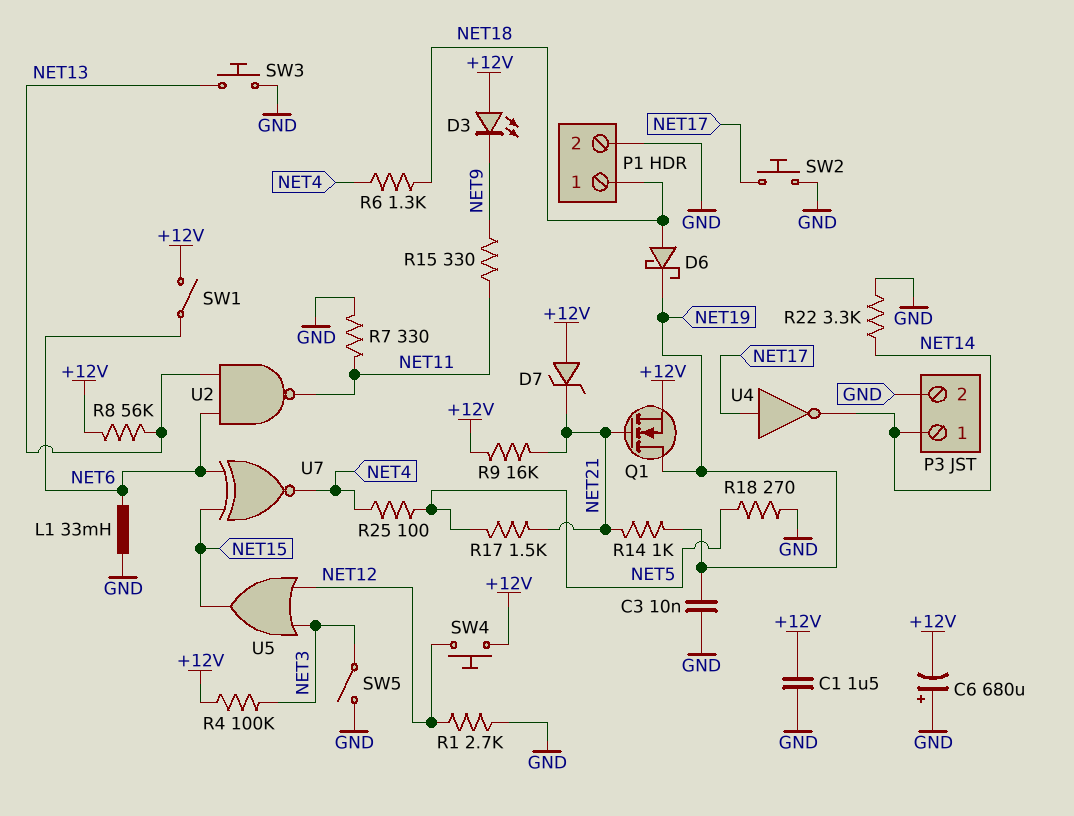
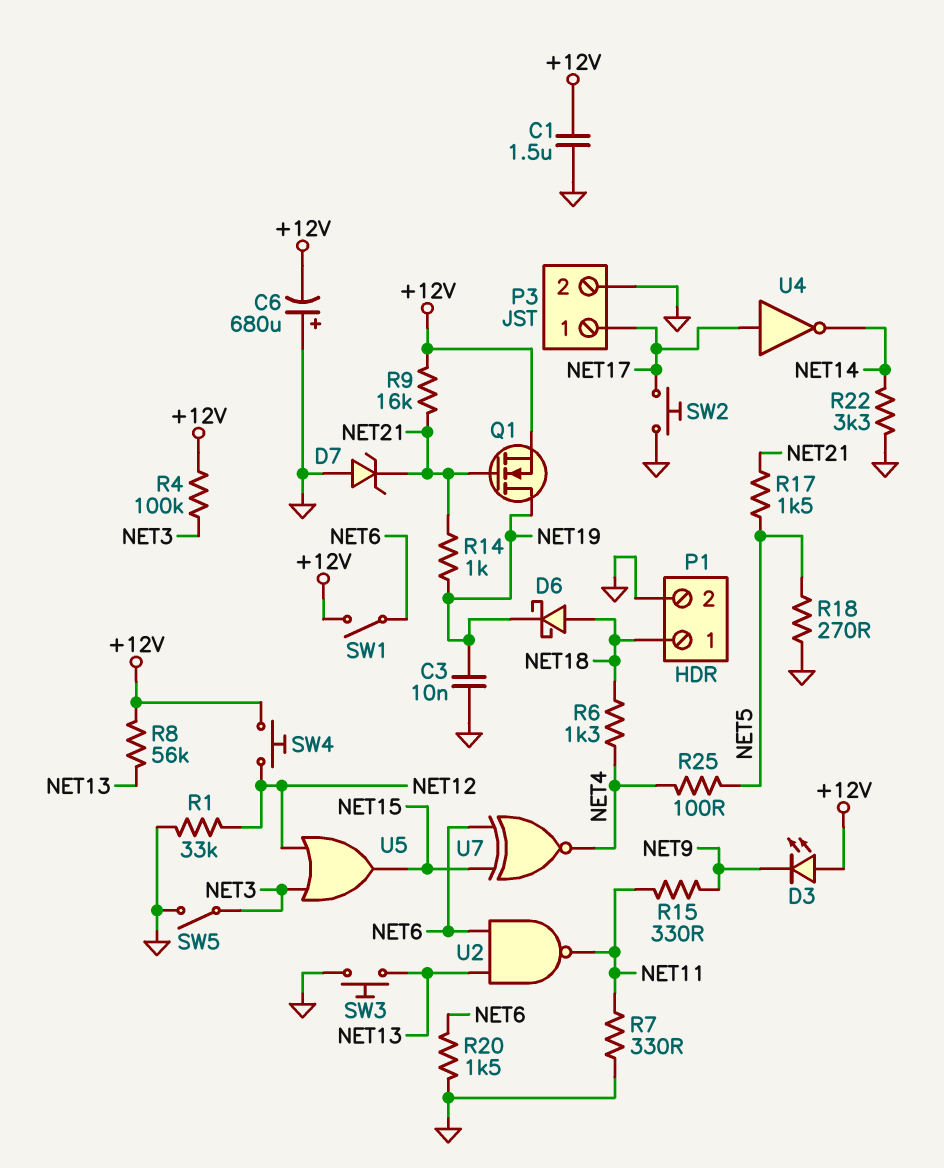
D7: zener (A +12V, K NET21) -> zener (A GND, K NET21)
L1: 33mH (GND, NET6) -> none
P3 pin 1: NET14 -> NET17
R1: 2.7k (GND, NET12) -> 33k (GND, NET12)
R20: none -> 1.5k (GND, NET6)

